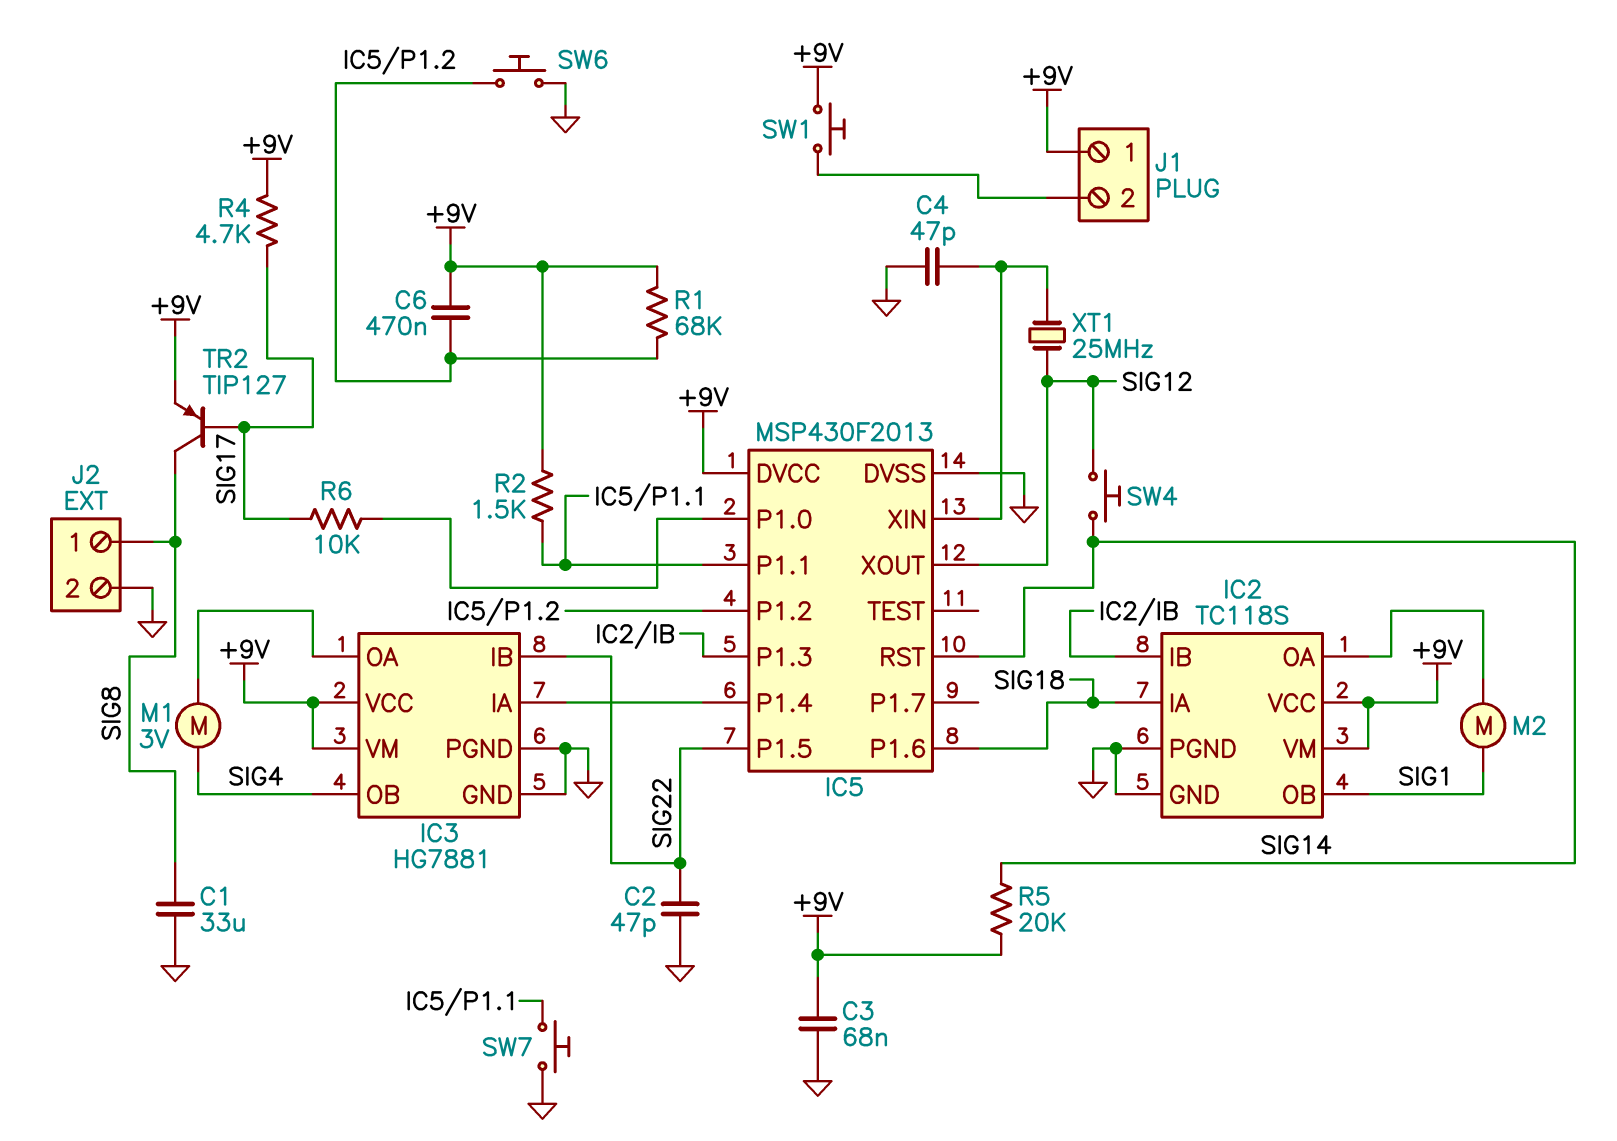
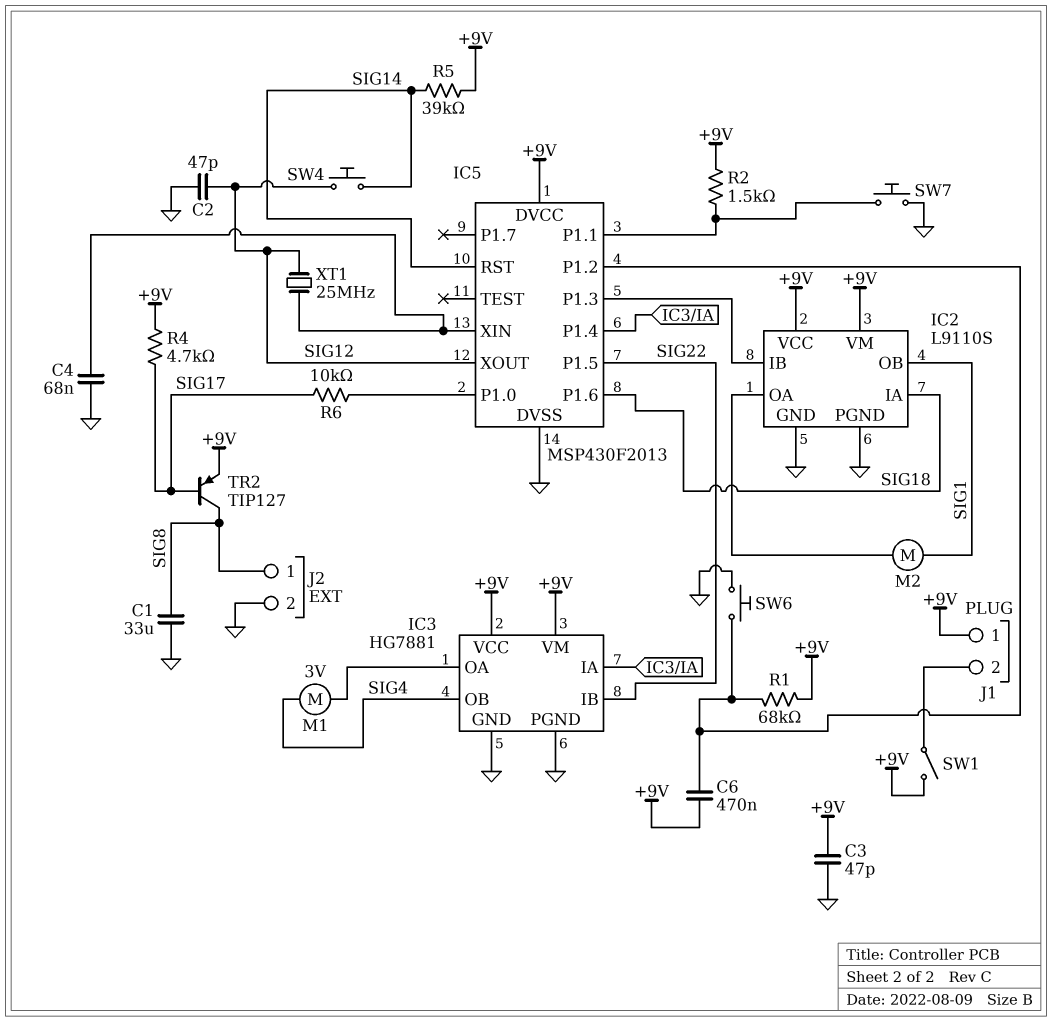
C2: 47pF (GND, SIG22) -> 47pF (GND, SIG12)
C3: 68nF (+9V, GND) -> 47pF (+9V, GND)
C4: 47pF (GND, IC5/XIN) -> 68nF (GND, IC5/XIN)
IC2: TC118S -> L9110S
R5: 20k (+9V, SIG14) -> 39k (+9V, SIG14)
SW1: button (+9V, J1/2) -> switch (+9V, J1/2)

